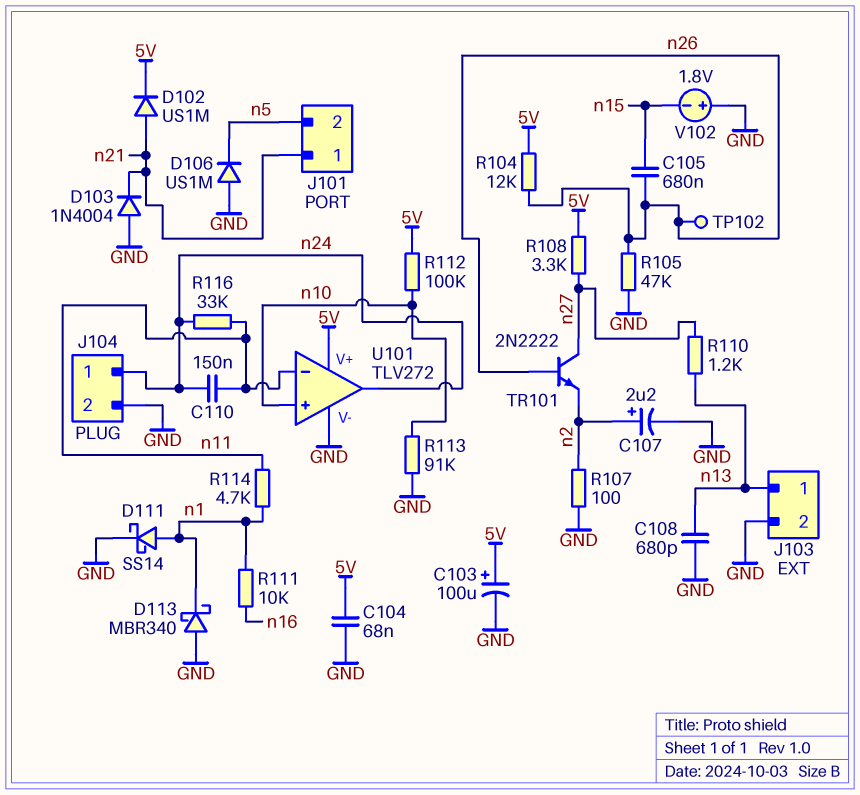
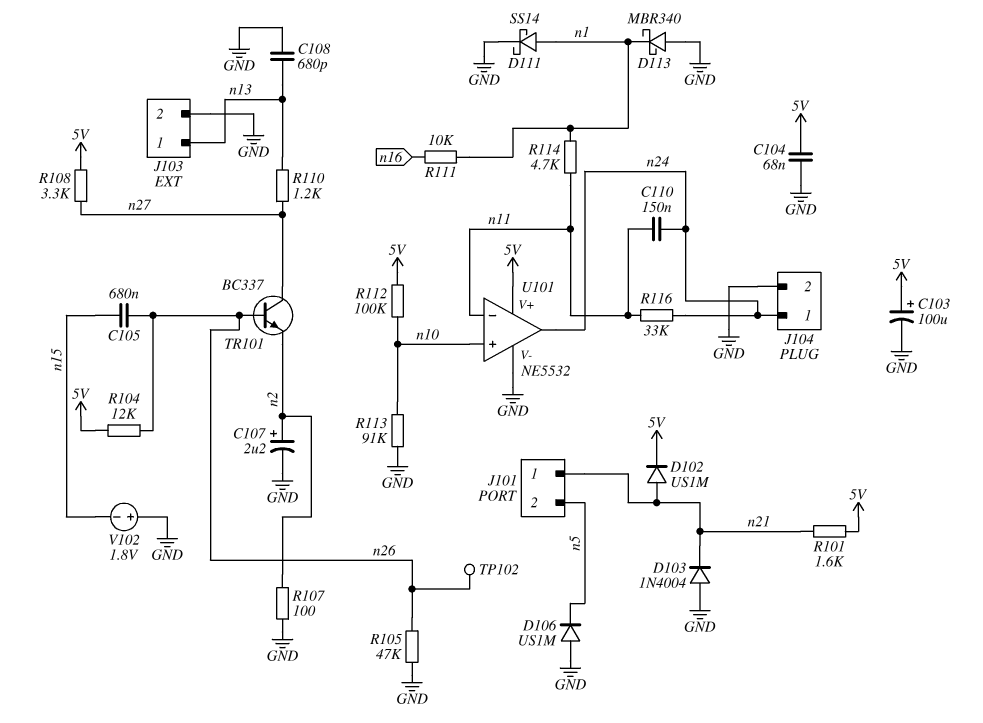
R101: none -> 1.6k (5V, n21)
TR101: NPN 2N2222 (B n26, C n27, E n2) -> NPN BC337 (B n26, C n27, E n2)
U101: TLV272 -> NE5532

